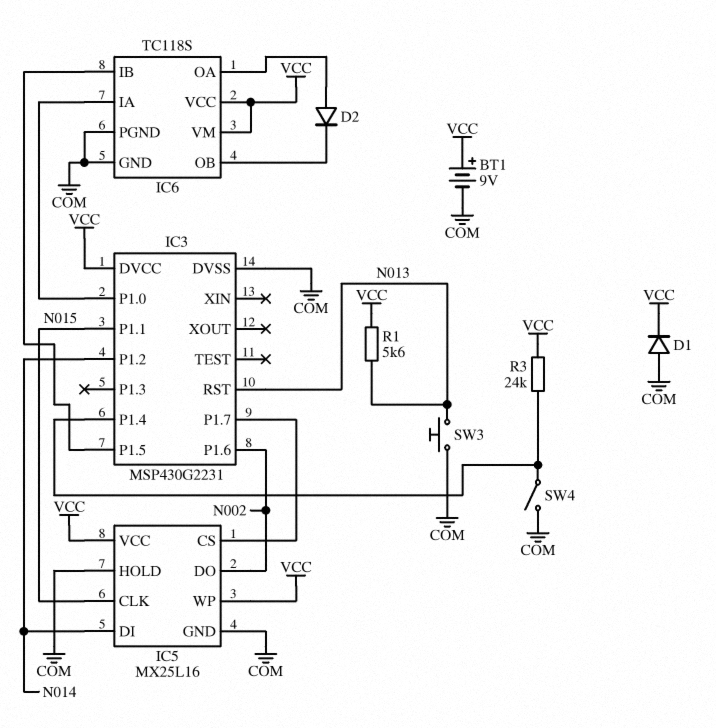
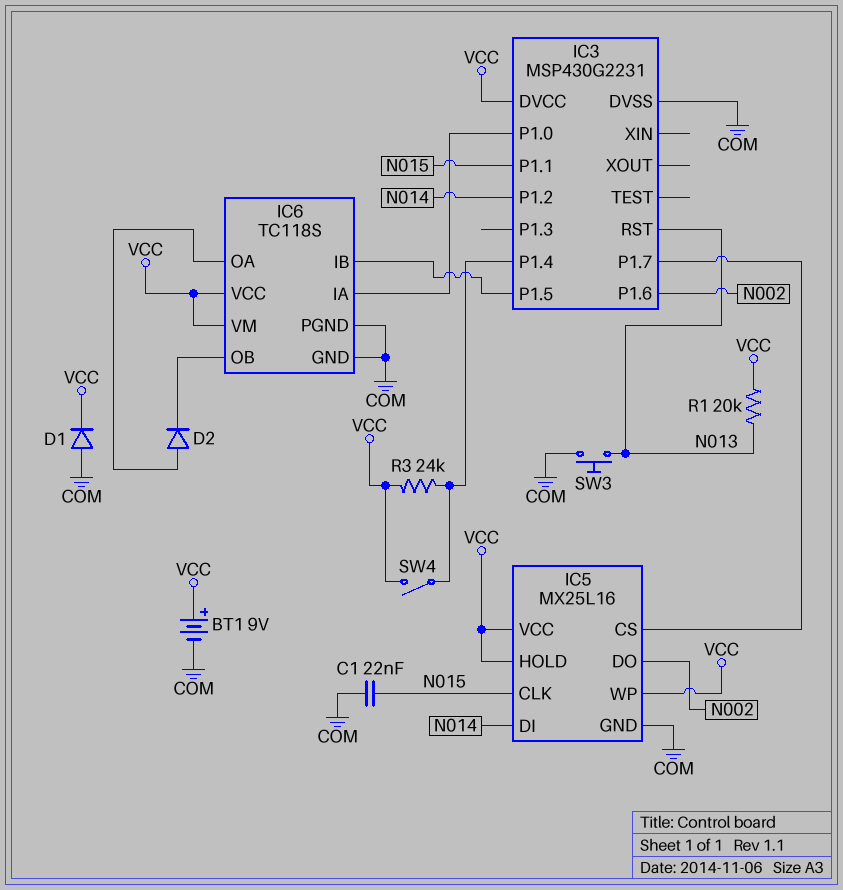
C1: none -> 22nF (COM, N015)
IC5 pin HOLD: COM -> VCC
R1: 5.6k (N013, VCC) -> 20k (N013, VCC)
SW4: switch (COM, IC3/P1.4) -> switch (IC3/P1.4, VCC)

